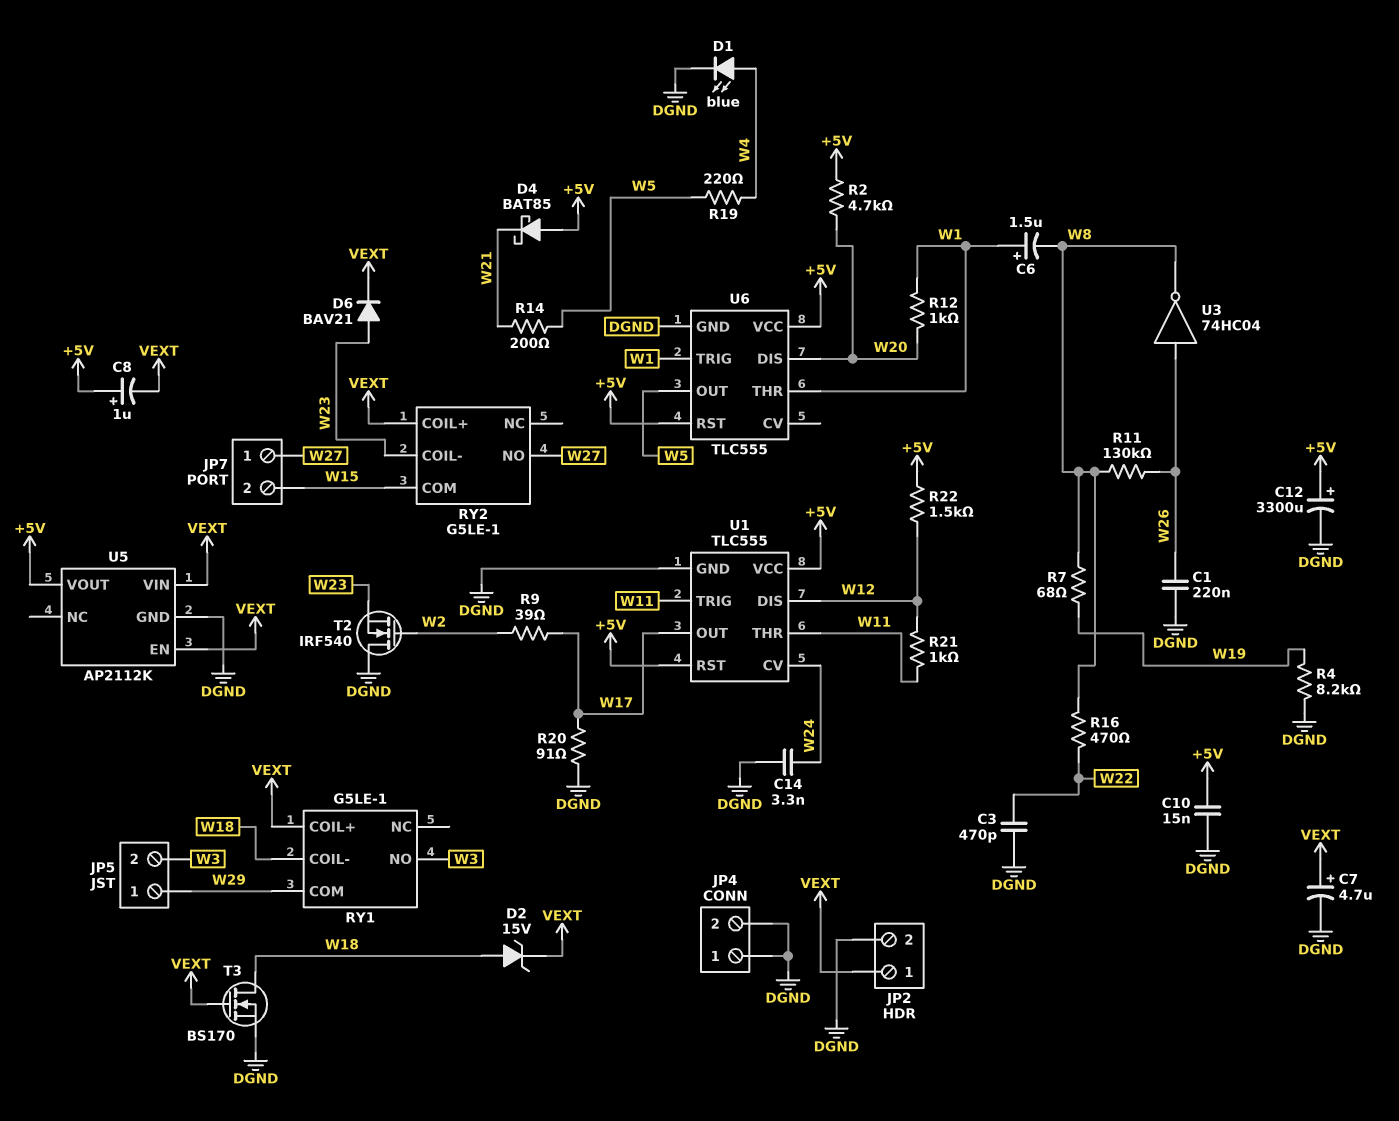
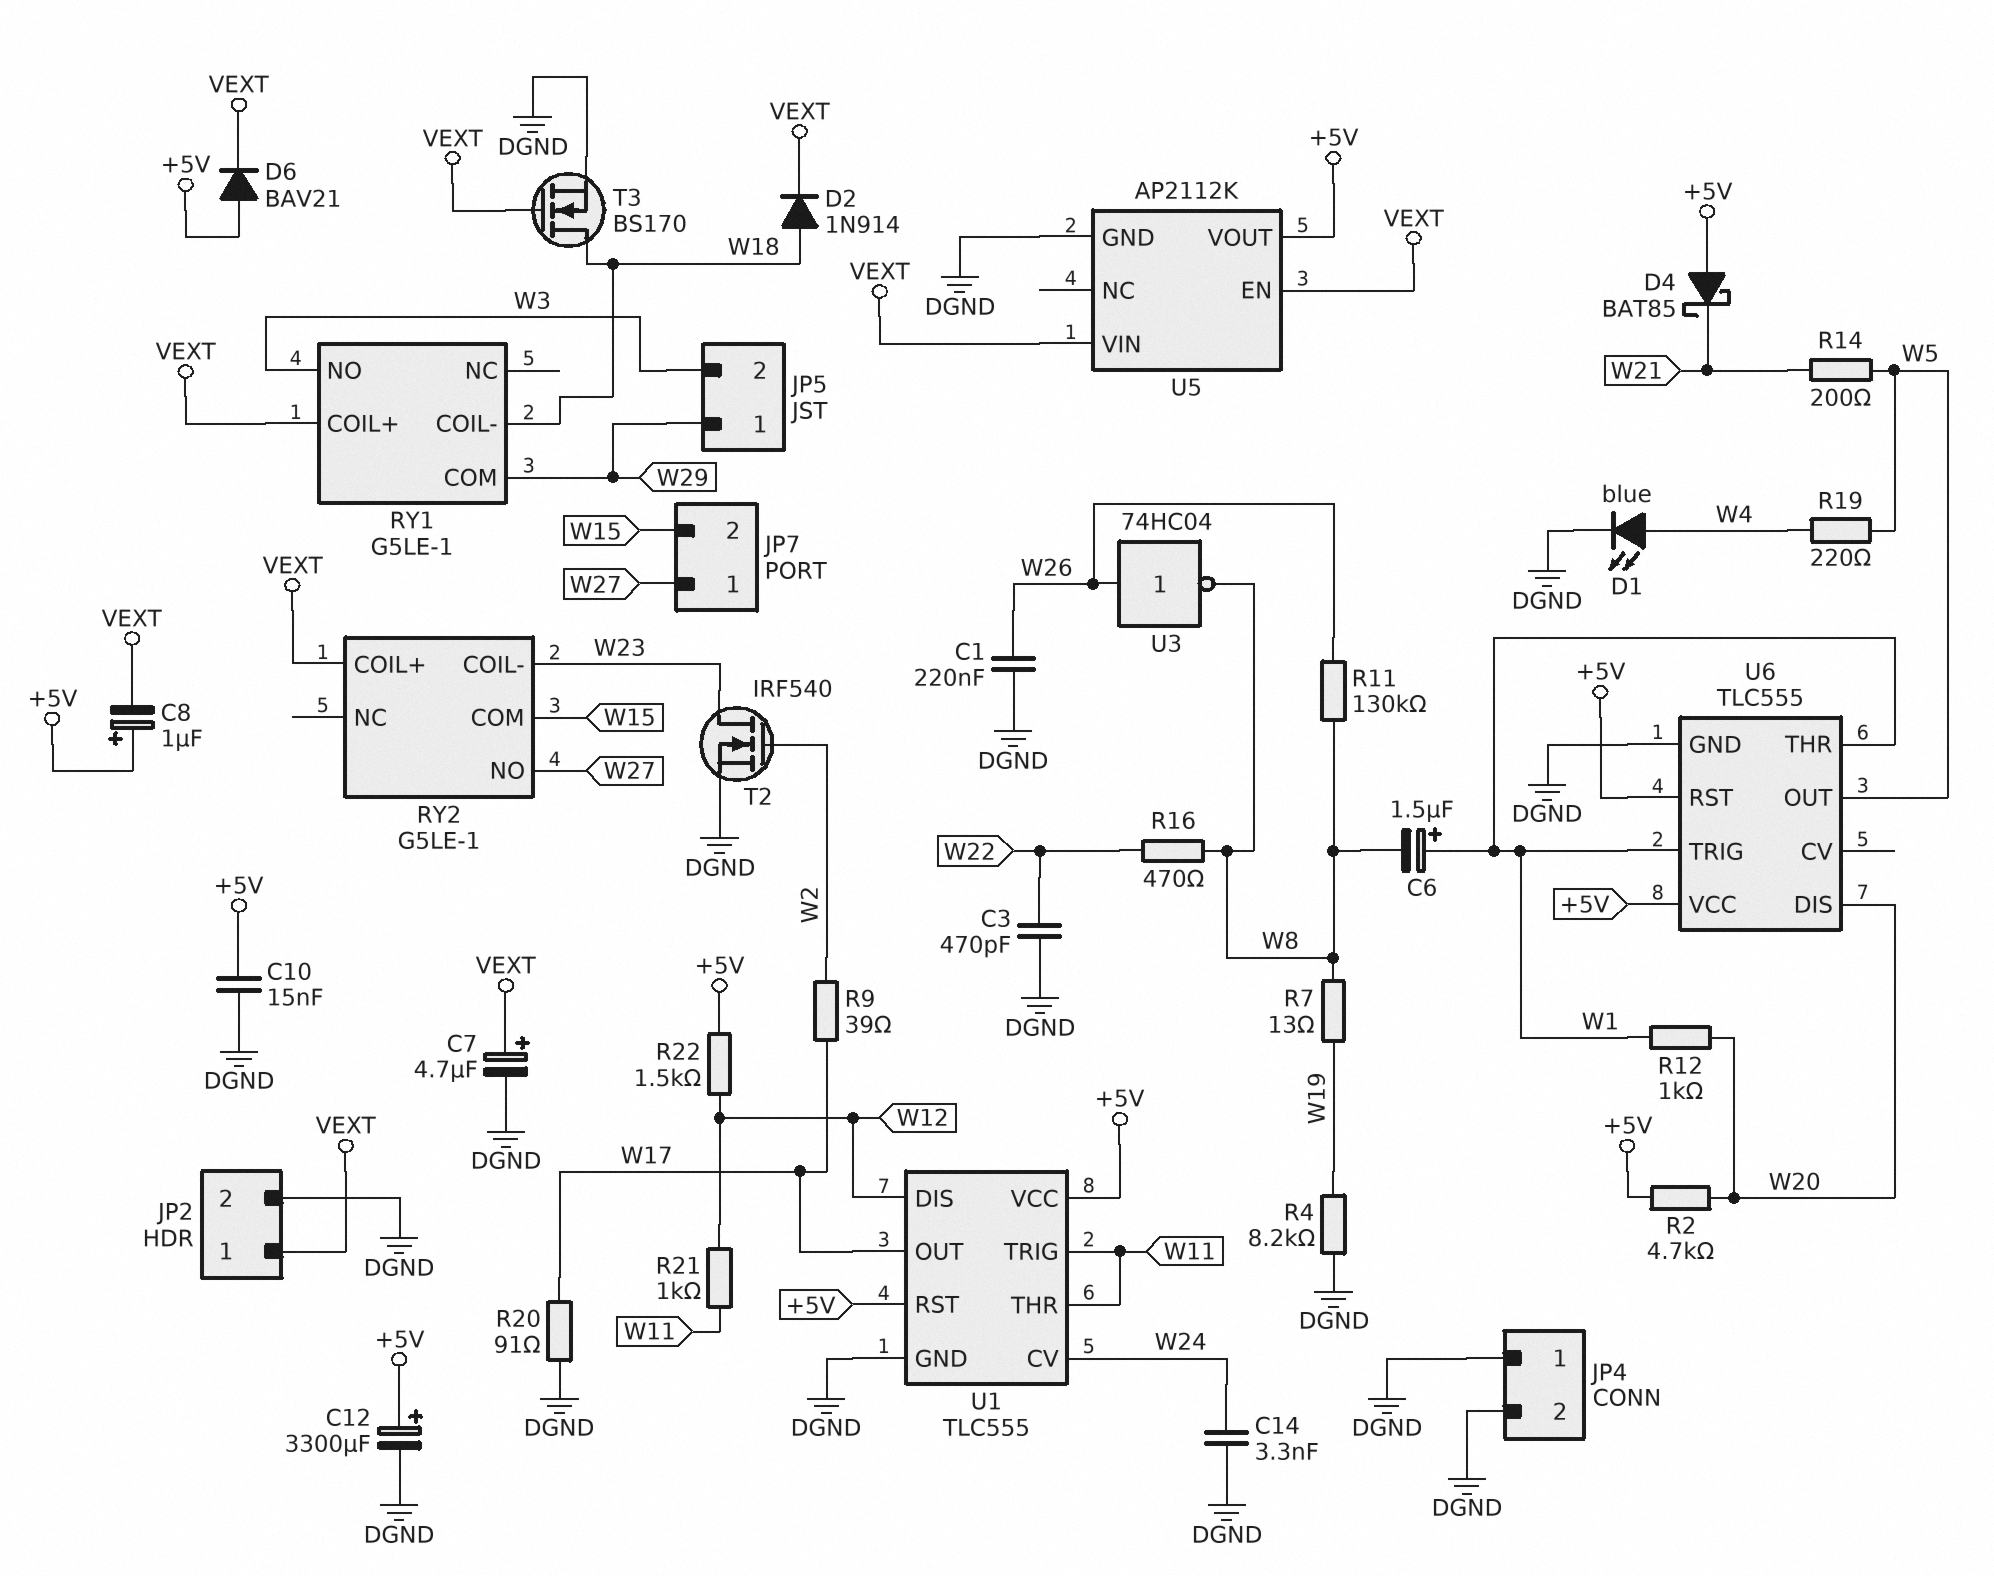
D2: zener 15V (A W18, K VEXT) -> diode 1N914 (A W18, K VEXT)
D6: diode BAV21 (A W23, K VEXT) -> diode BAV21 (A +5V, K VEXT)
R7: 68 (W8, W19) -> 13 (W8, W19)
T2: NMOS IRF540 (G W2, D DGND, S W23) -> NMOS IRF540 (G W2, D W23, S DGND)

